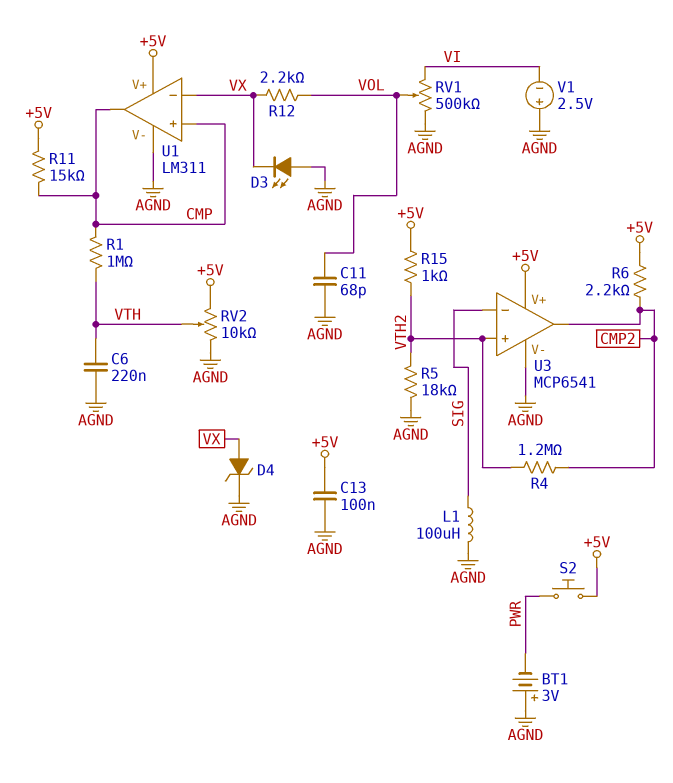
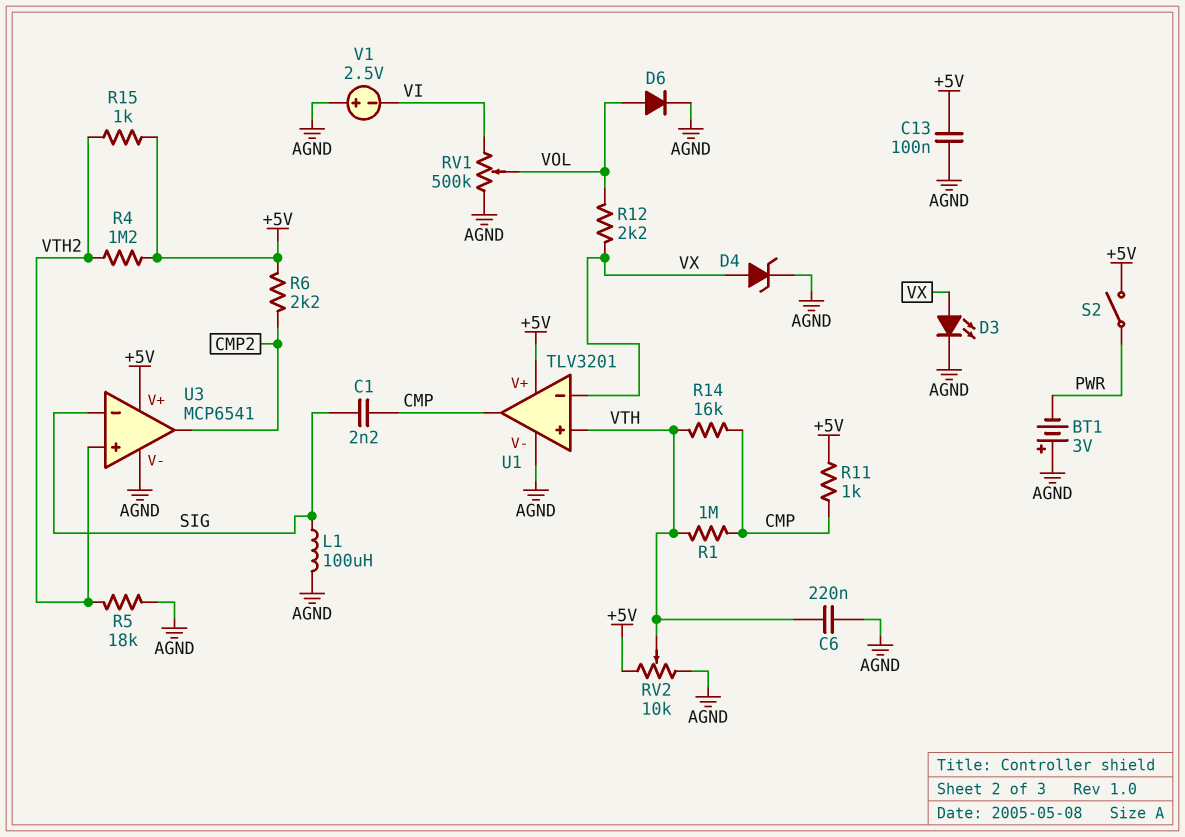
C1: none -> 2.2nF (CMP, SIG)
C11: 68pF (AGND, VOL) -> none
D3: LED (A AGND, K VX) -> LED (A VX, K AGND)
D6: none -> diode (A VOL, K AGND)
R4: 1.2M (CMP2, VTH2) -> 1.2M (+5V, VTH2)
R11: 15k (+5V, CMP) -> 1k (+5V, CMP)
R14: none -> 16k (CMP, VTH)
S2: button (+5V, PWR) -> switch (+5V, PWR)
U1: LM311 -> TLV3201
U1 pin in+: CMP -> VTH

